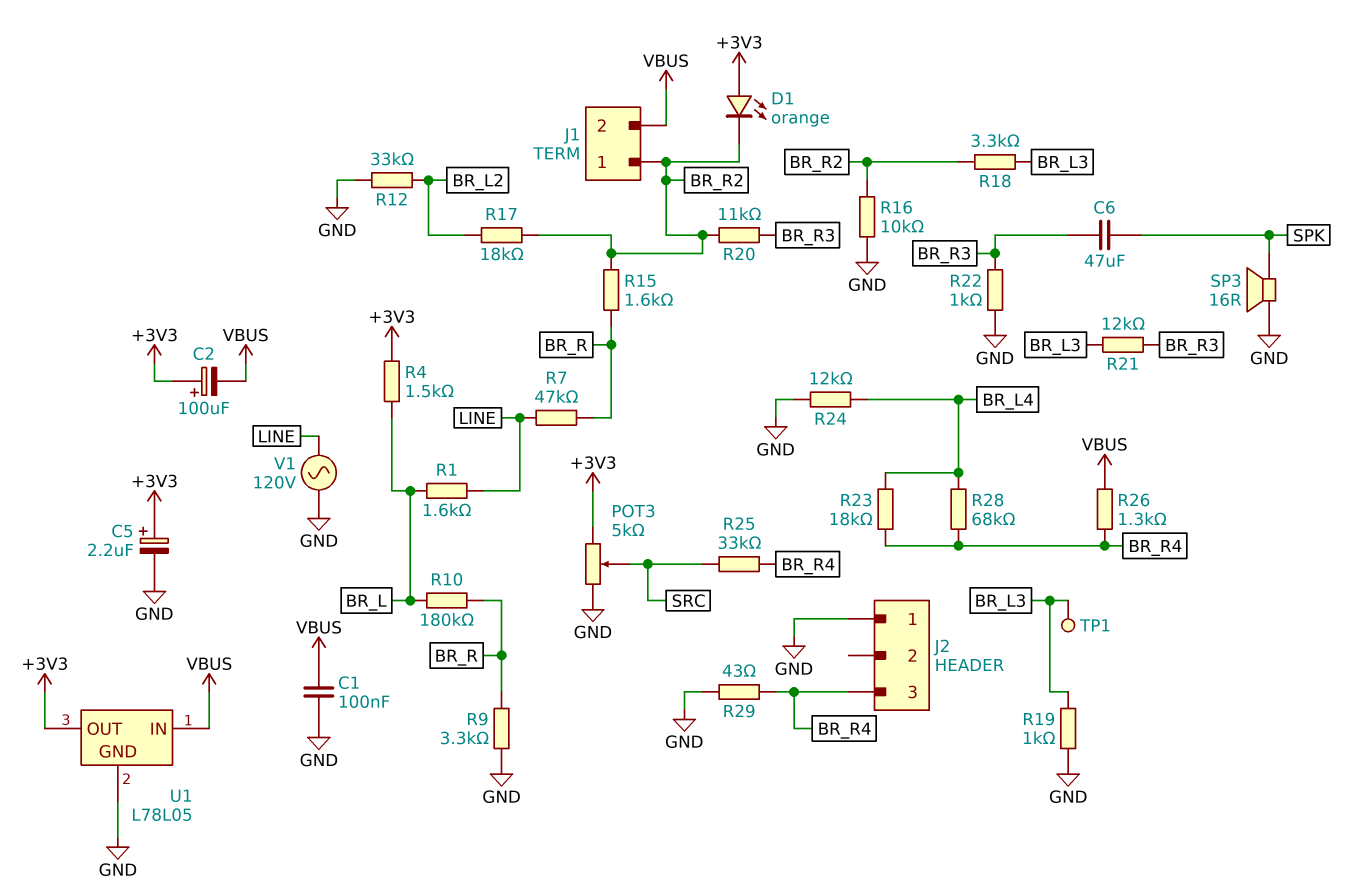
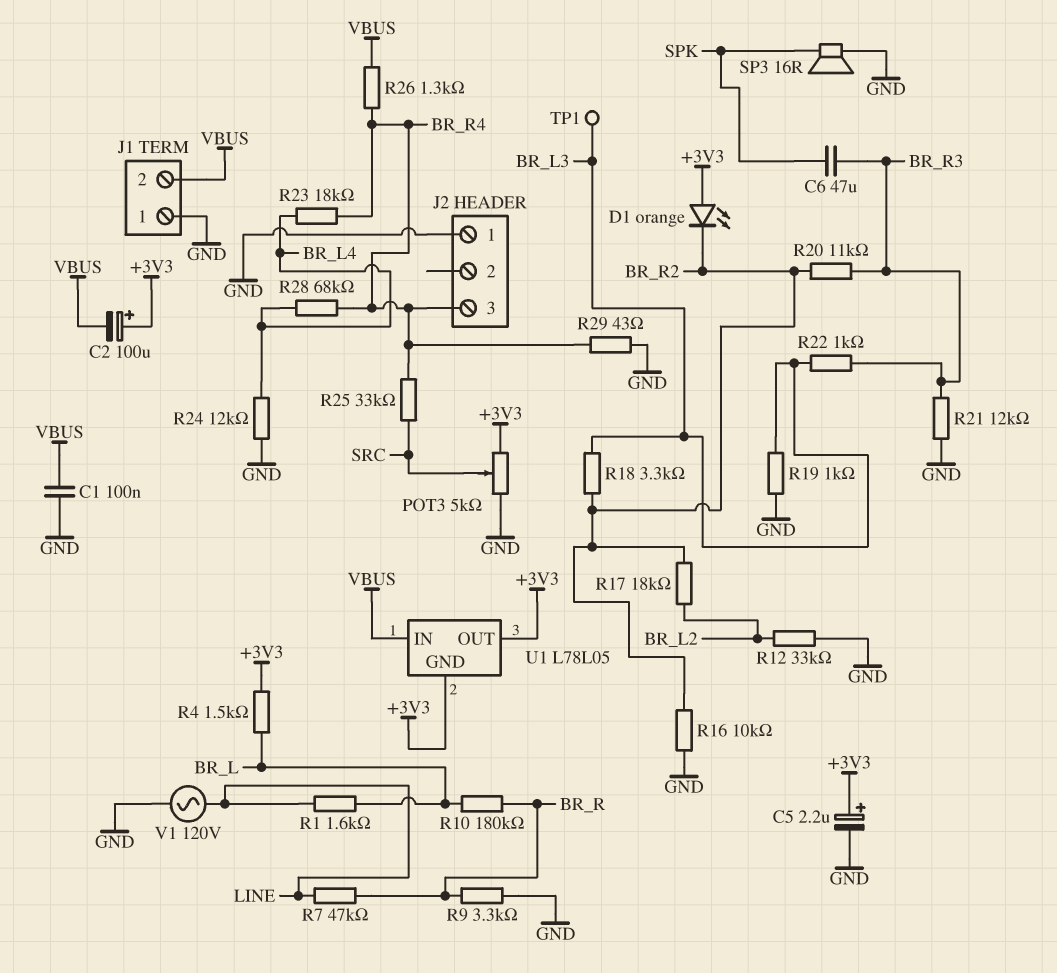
J1 pin 1: BR_R2 -> GND
R15: 1.6k (BR_R, BR_R2) -> none
R21: 12k (BR_L3, BR_R3) -> 12k (BR_R3, GND)
R22: 1k (BR_R3, GND) -> 1k (BR_L3, BR_R3)
U1 pin GND: GND -> +3V3

